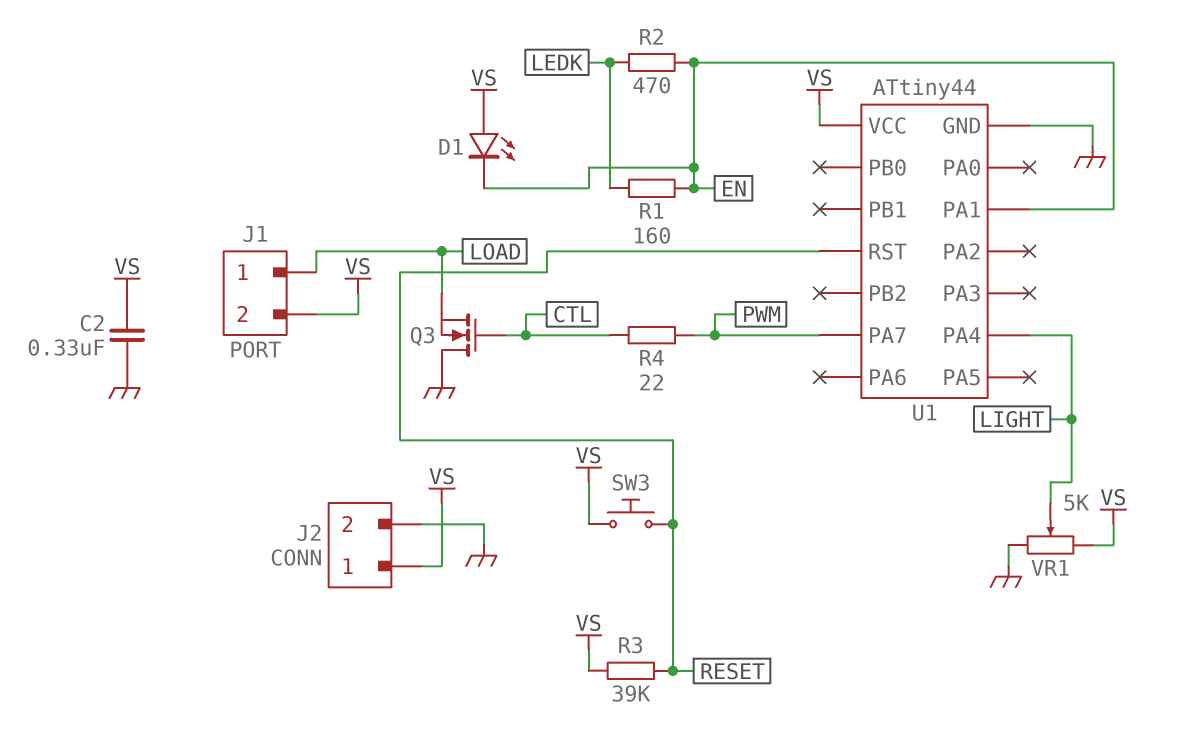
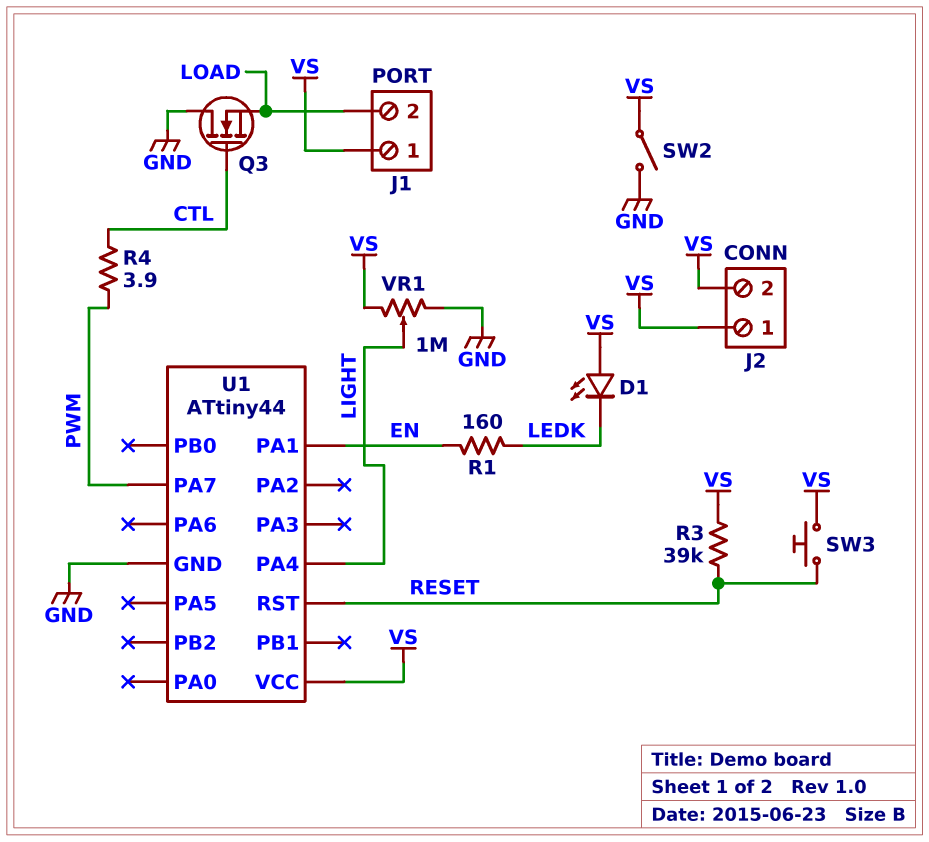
C2: 330nF (GND, VS) -> none
D1: LED (A VS, K EN) -> LED (A VS, K LEDK)
J1 pin 1: LOAD -> VS
J1 pin 2: VS -> LOAD
J2 pin 2: GND -> VS
R2: 470 (EN, LEDK) -> none
R4: 22 (CTL, PWM) -> 3.9 (CTL, PWM)
SW2: none -> switch (GND, VS)
VR1: 5k (GND, VS, wiper LIGHT) -> 1M (GND, VS, wiper LIGHT)

